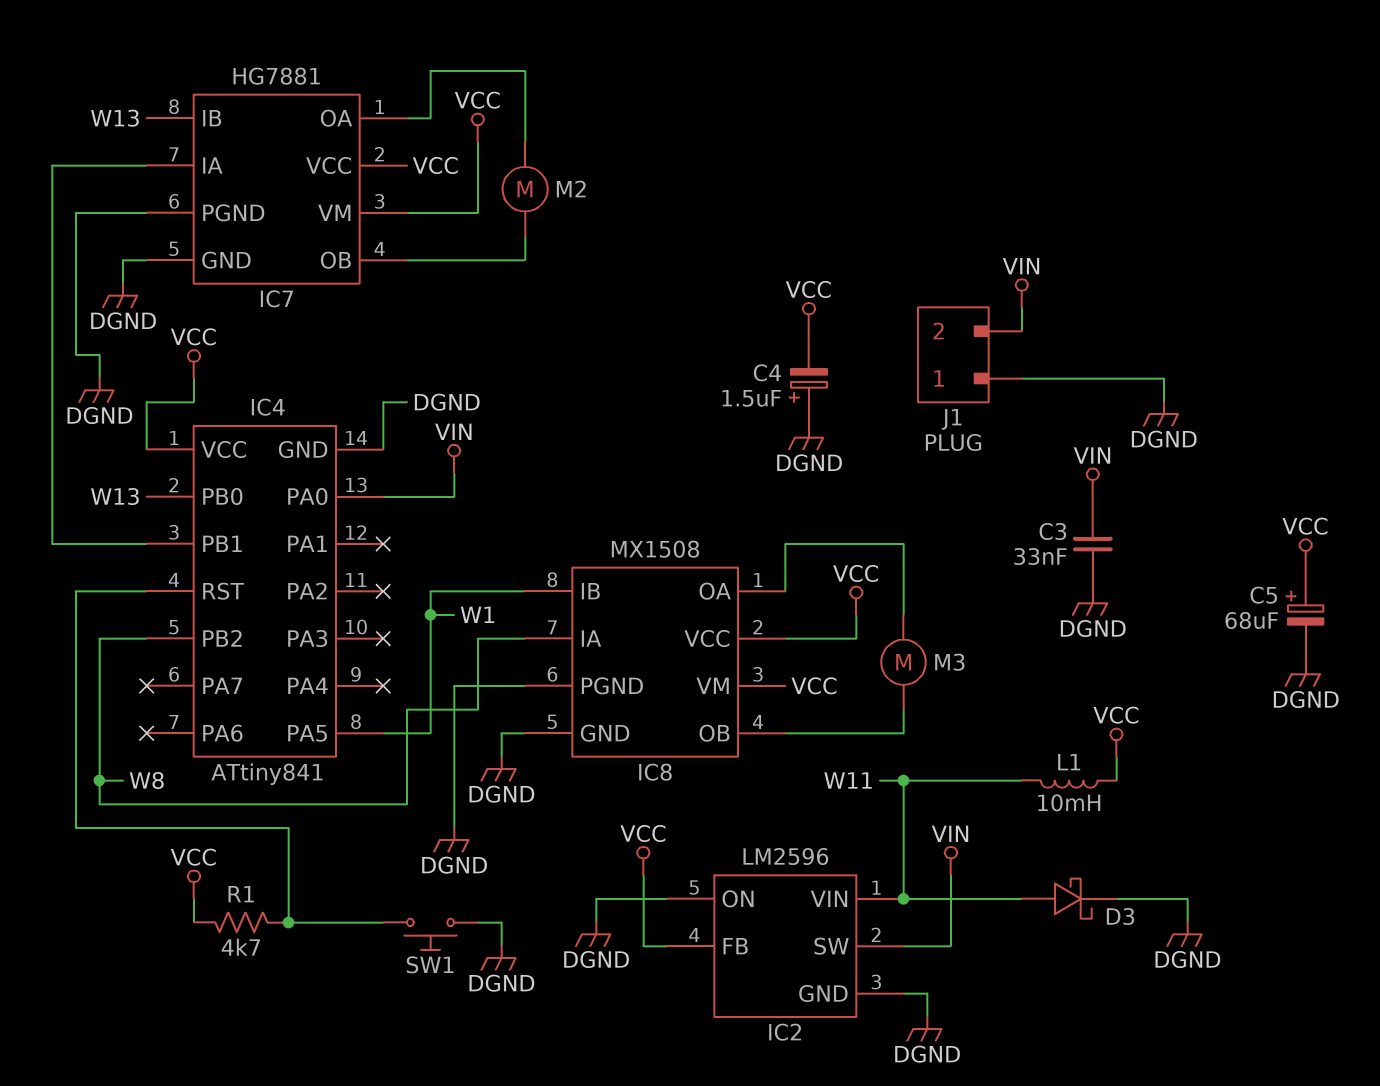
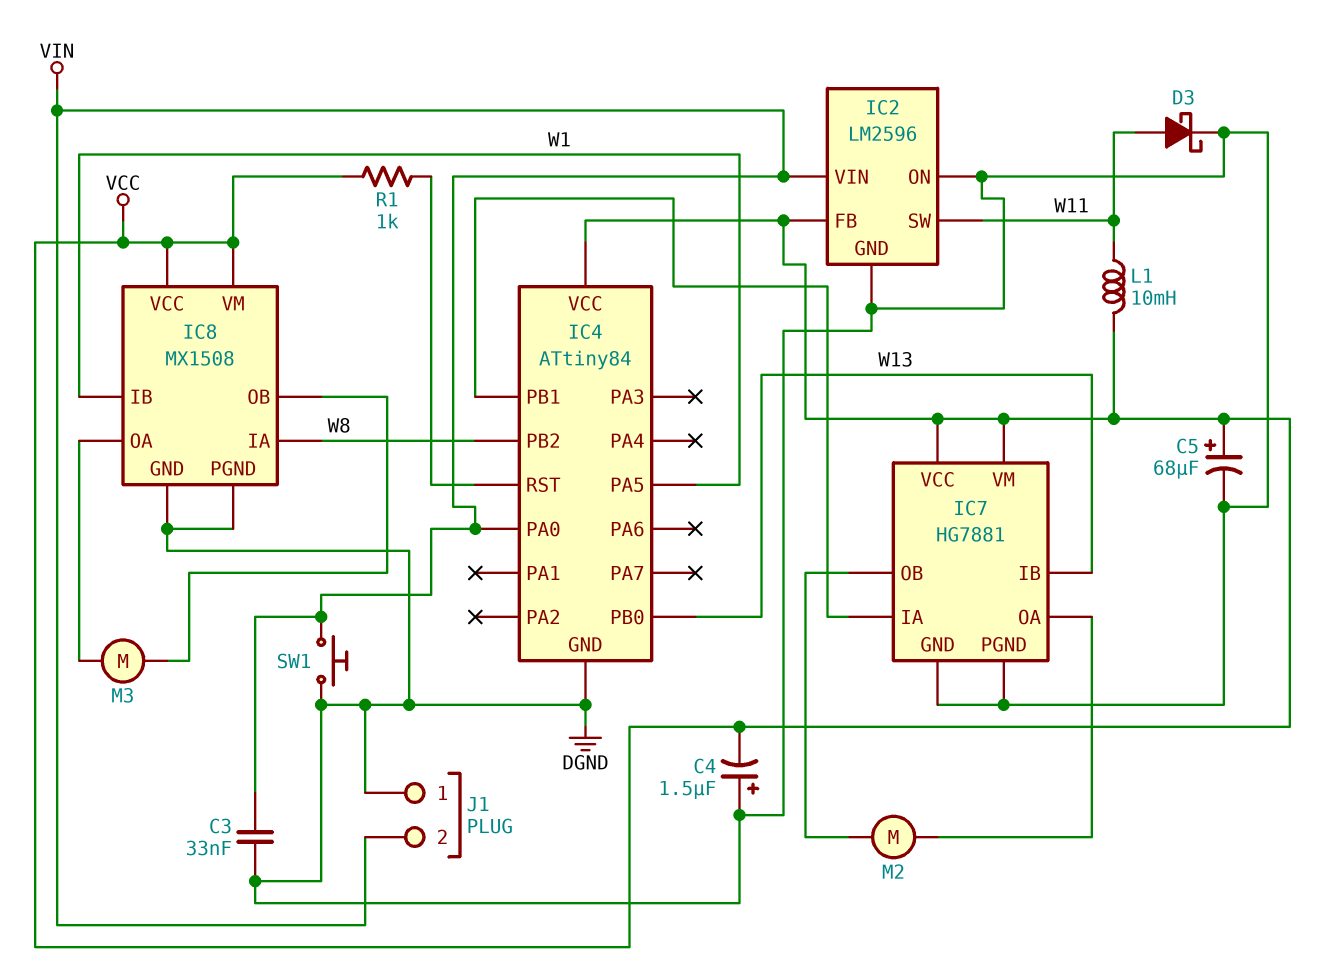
IC2 pin SW: VIN -> W11
IC2 pin VIN: W11 -> VIN
IC4: ATtiny841 -> ATtiny84
R1: 4.7k (IC4/RST, VCC) -> 1k (IC4/RST, VCC)
SW1: button (DGND, IC4/RST) -> button (DGND, VIN)

